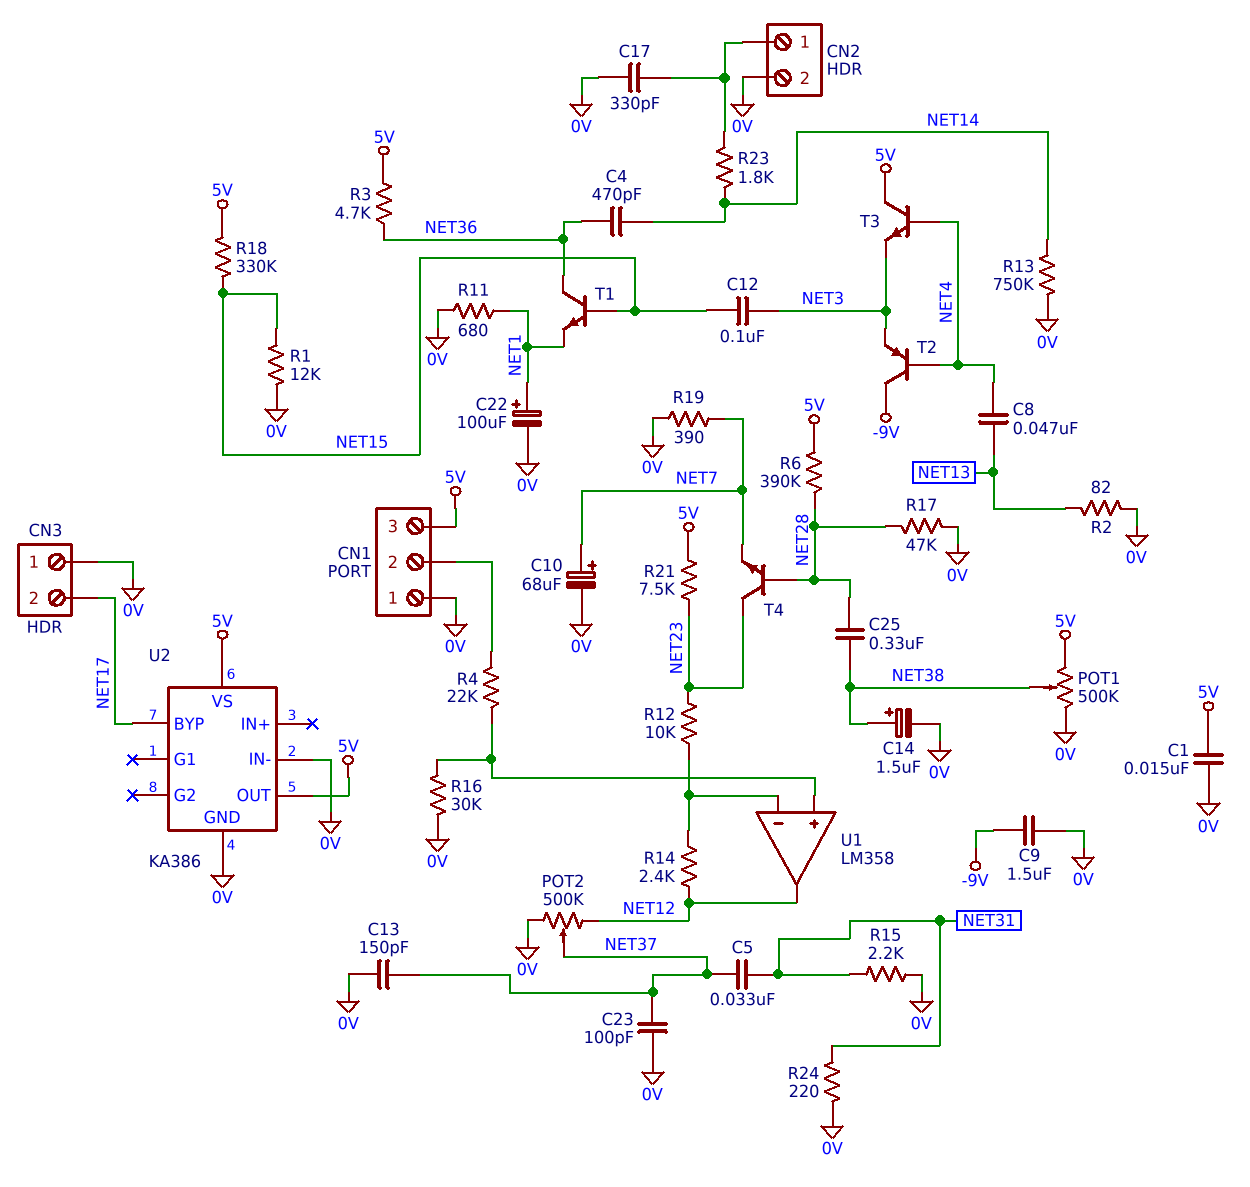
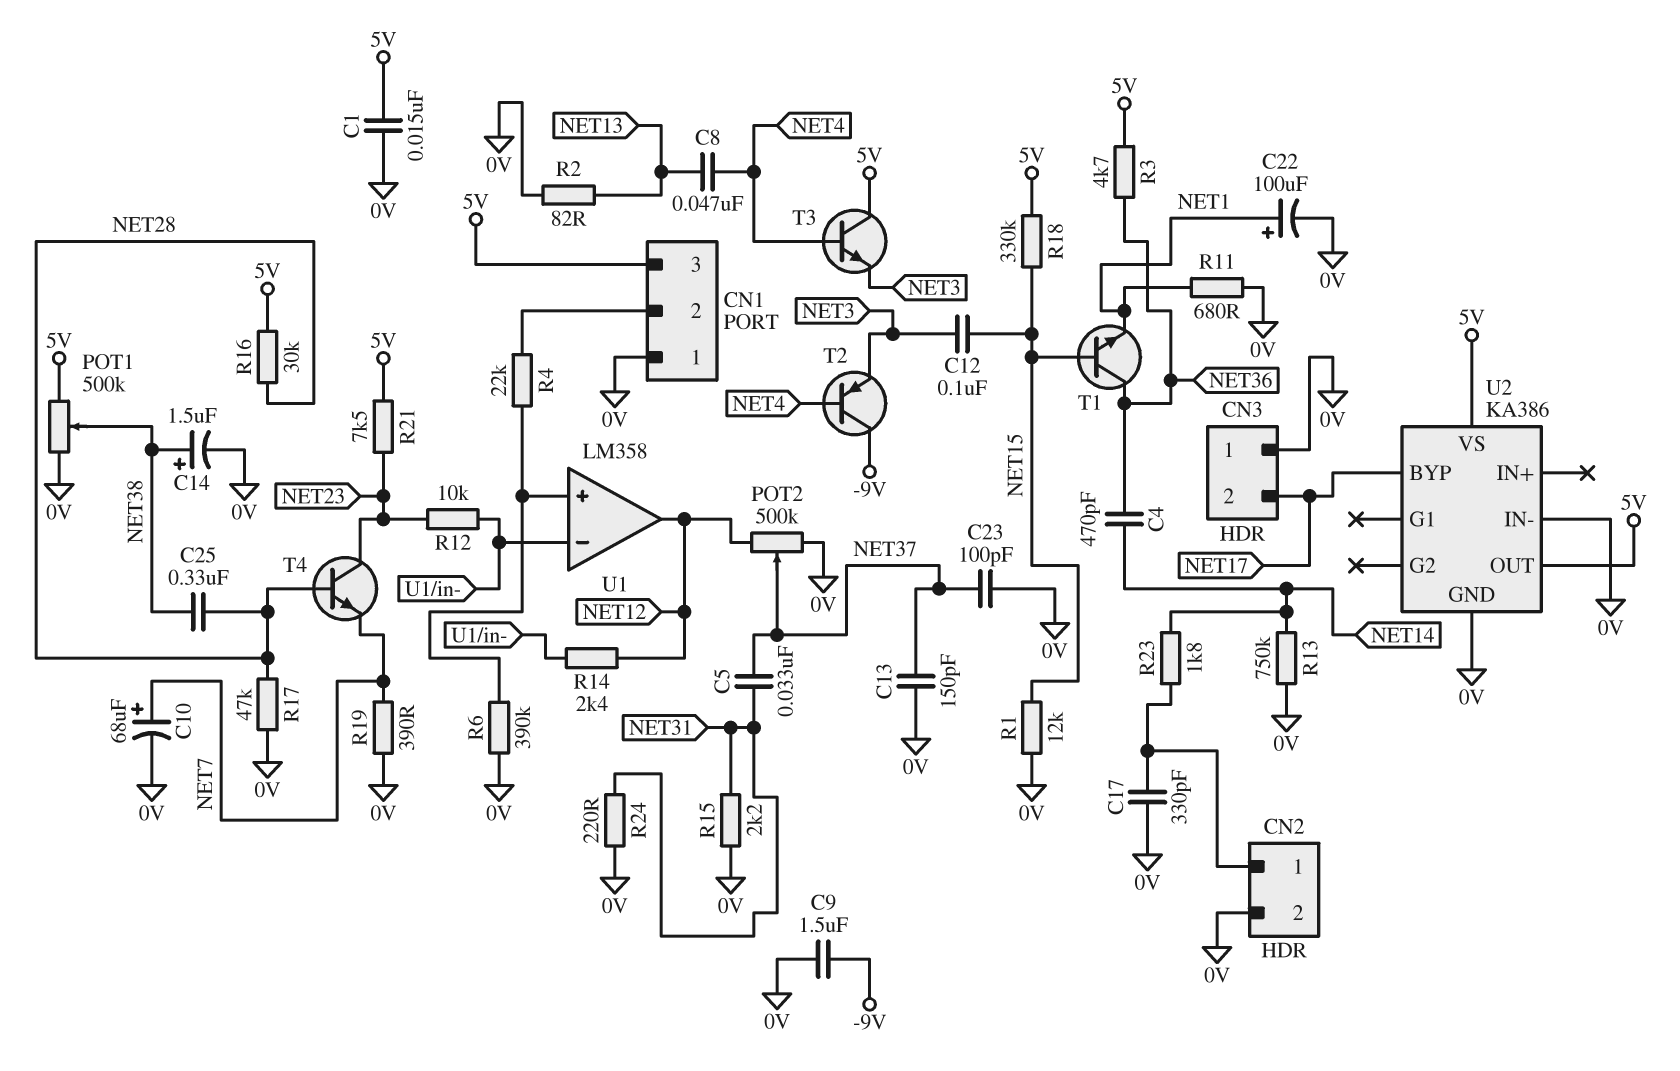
R6: 390k (5V, NET28) -> 390k (0V, U1/in+)
R16: 30k (0V, U1/in+) -> 30k (5V, NET28)

